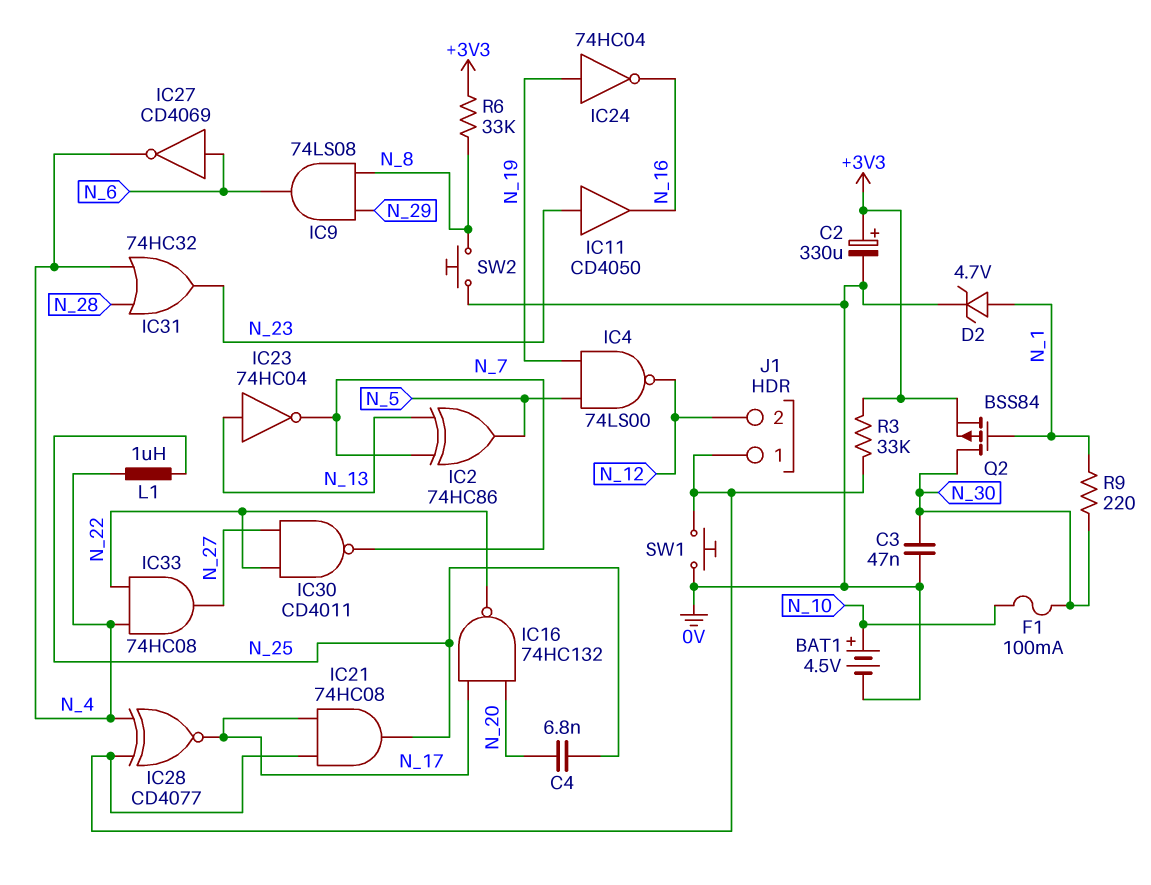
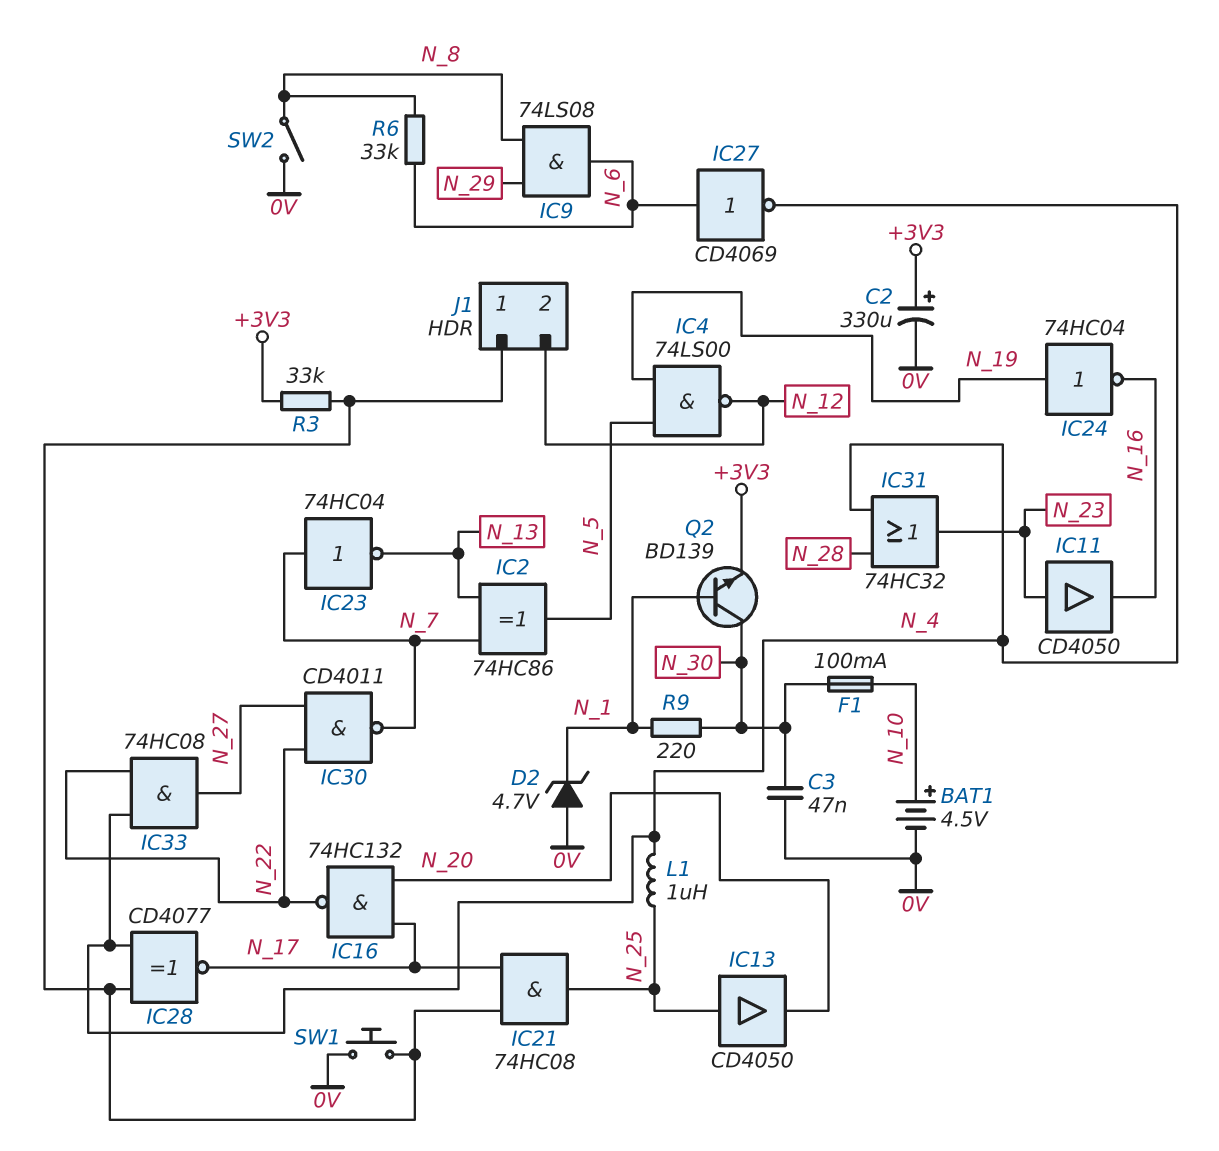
C4: 6.8nF (N_20, N_25) -> none
D2: zener 4.7V (A N_1, K 0V) -> zener 4.7V (A 0V, K N_1)
IC13: none -> buffer CD4050 (in N_25, out N_20)
IC23: NOT 74HC04 (in N_13, out N_7) -> NOT 74HC04 (in N_7, out N_13)
Q2: PMOS BSS84 (G N_1, D N_30, S +3V3) -> NPN BD139 (B N_1, C N_30, E +3V3)
R6: 33k (+3V3, N_8) -> 33k (N_6, N_8)
SW2: button (0V, N_8) -> switch (0V, N_8)

